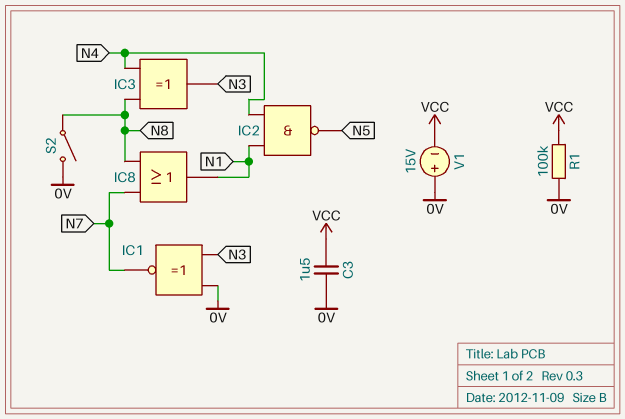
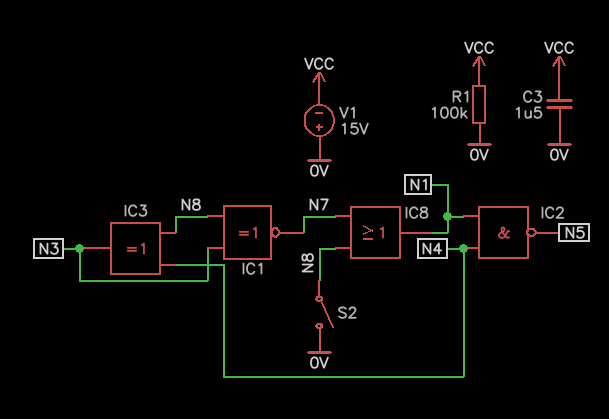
IC1: XNOR (in 0V, in N3, out N7) -> XNOR (in N3, in N8, out N7)

